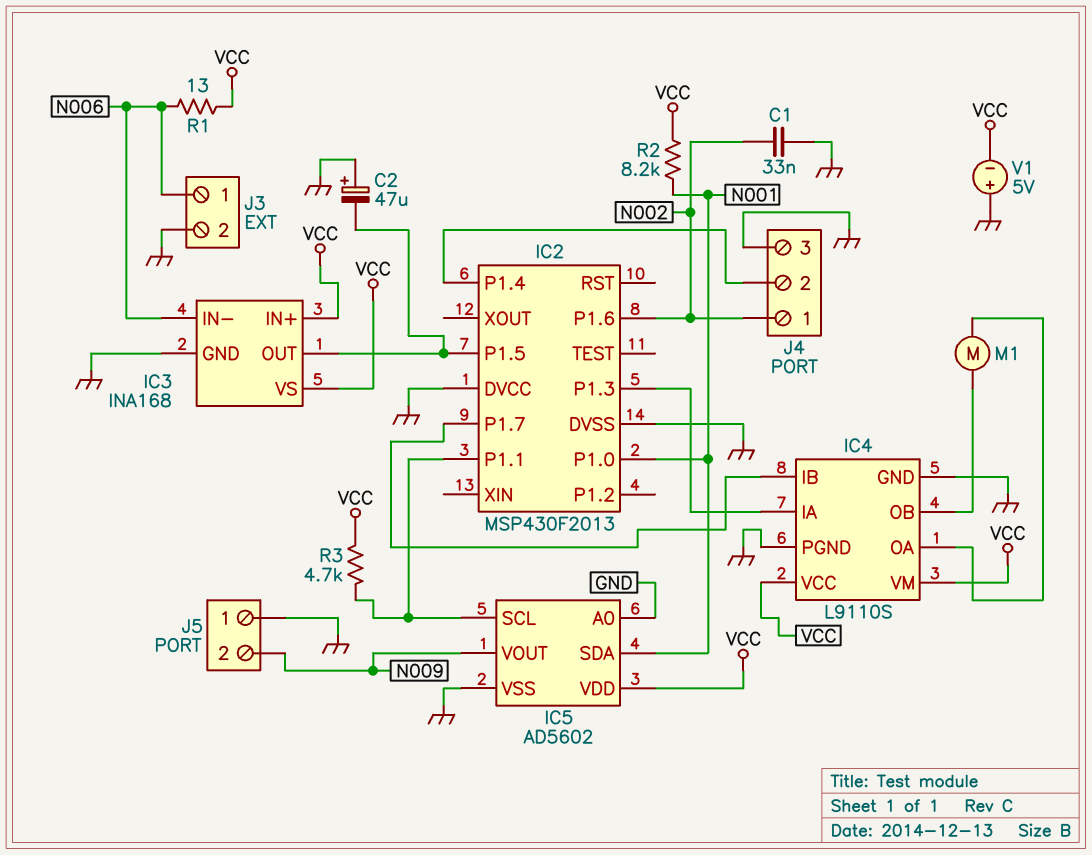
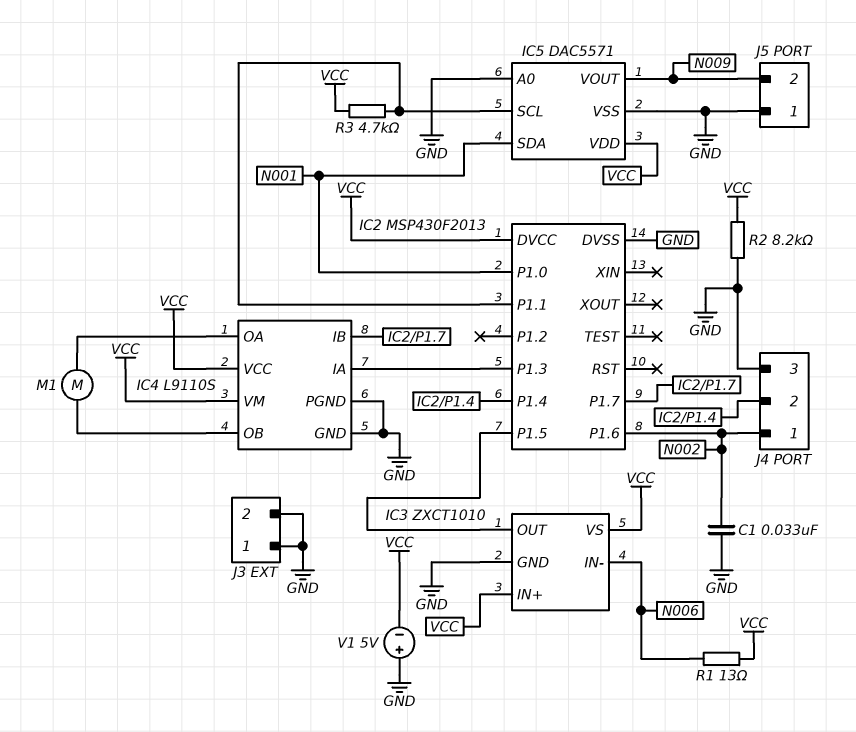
C2: 47uF (plus GND, minus IC2/P1.5) -> none
IC2 pin DVCC: GND -> VCC
IC3: INA168 -> ZXCT1010
IC5: AD5602 -> DAC5571
J3 pin 1: N006 -> GND
R2: 8.2k (N001, VCC) -> 8.2k (GND, VCC)

